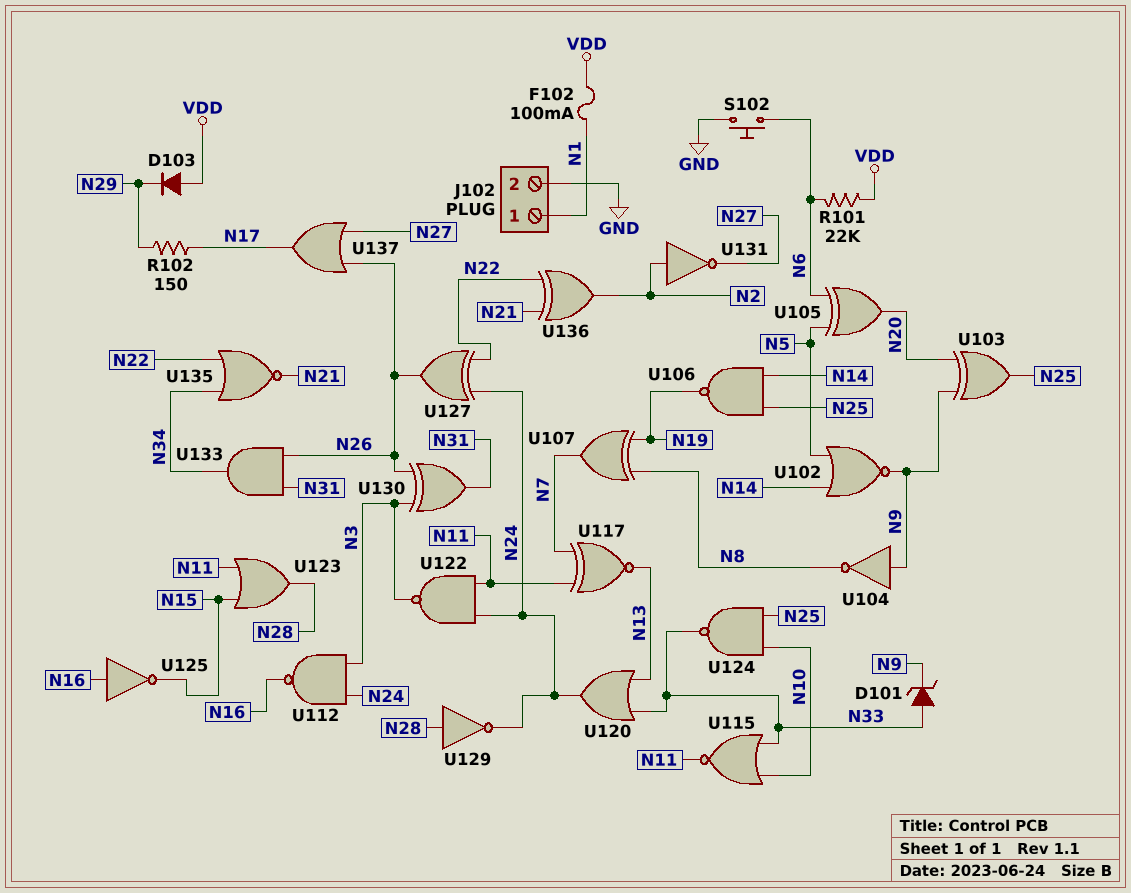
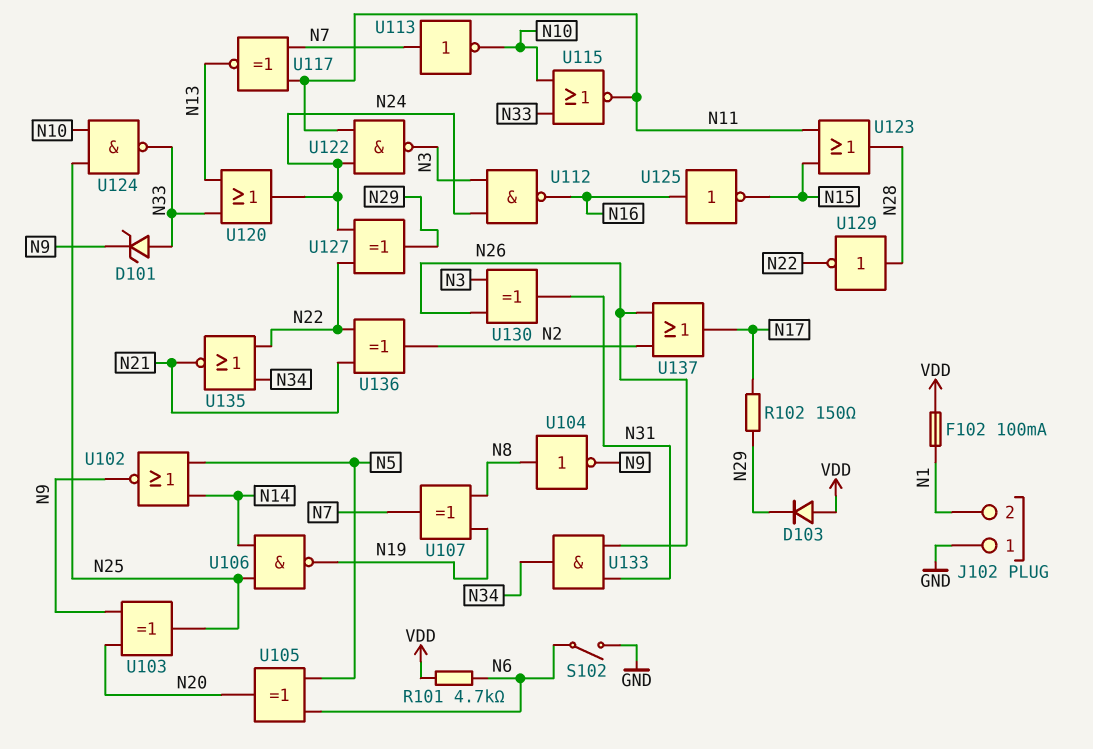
J102 pin 1: N1 -> GND
J102 pin 2: GND -> N1
R101: 22k (N6, VDD) -> 4.7k (N6, VDD)
S102: button (GND, N6) -> switch (GND, N6)
U104: NOT (in N9, out N8) -> NOT (in N8, out N9)
U113: none -> NOT (in N7, out N10)
U127: XOR (in N22, in N24, out N26) -> XOR (in N22, in N24, out N29)
U129: NOT (in N28, out N24) -> NOT (in N28, out N22)
U131: NOT (in N2, out N27) -> none
U137: OR (in N26, in N27, out N17) -> OR (in N2, in N26, out N17)

